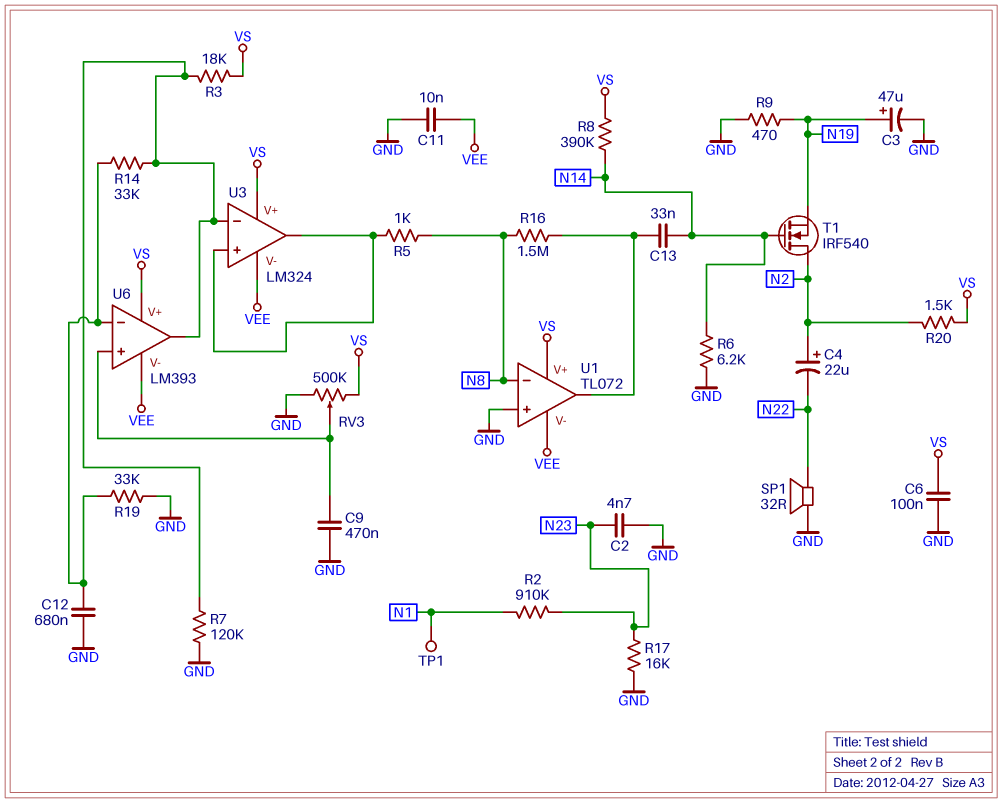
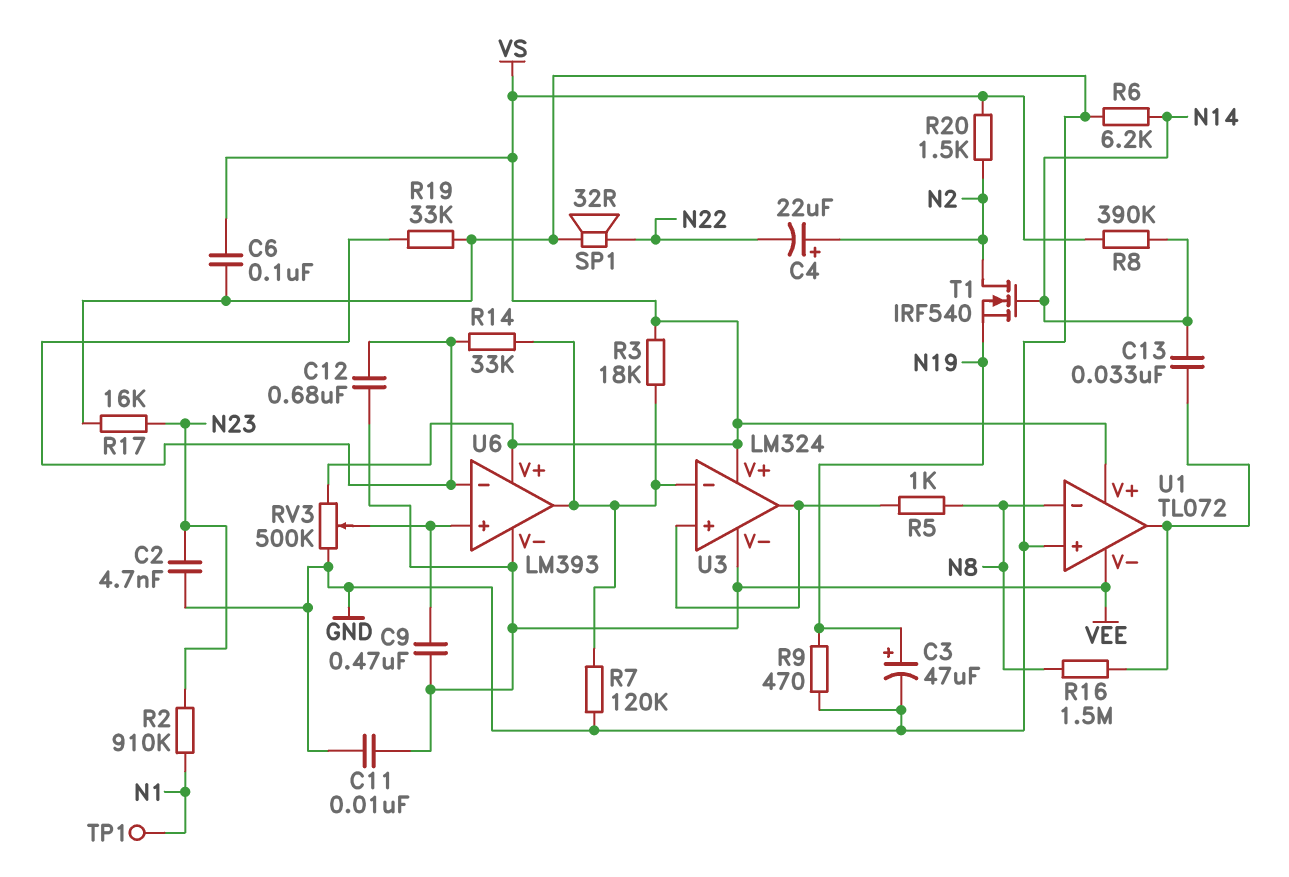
C9: 470nF (GND, U6/in+) -> 470nF (U6/in+, VEE)
C12: 680nF (GND, U6/in-) -> 680nF (U6/in-, VEE)

